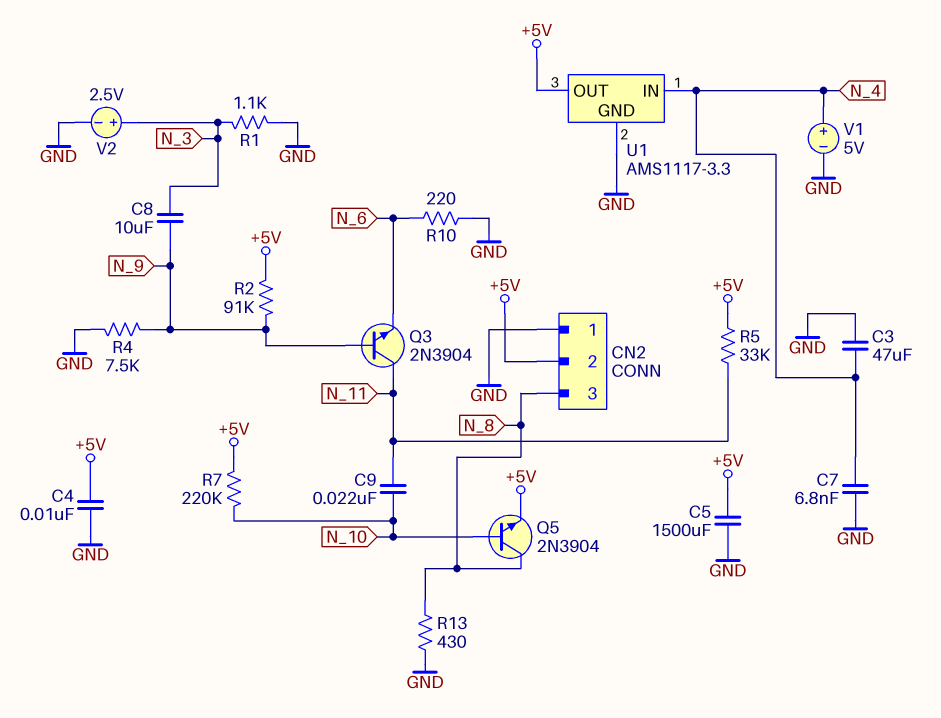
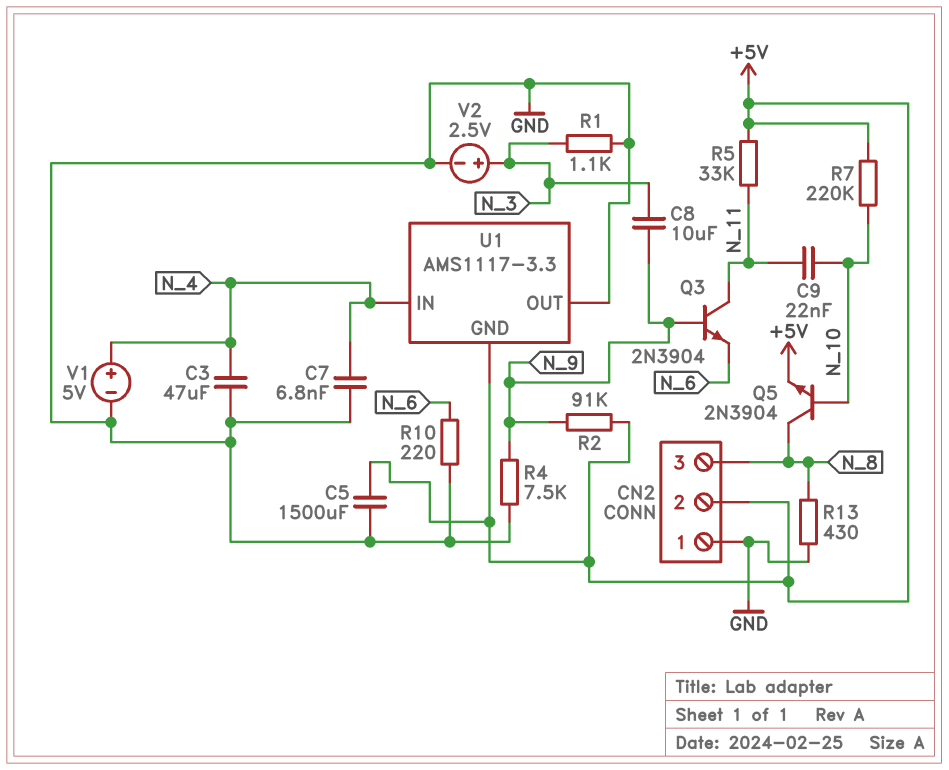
C4: 10nF (+5V, GND) -> none
U1 pin GND: GND -> +5V
U1 pin OUT: +5V -> GND

